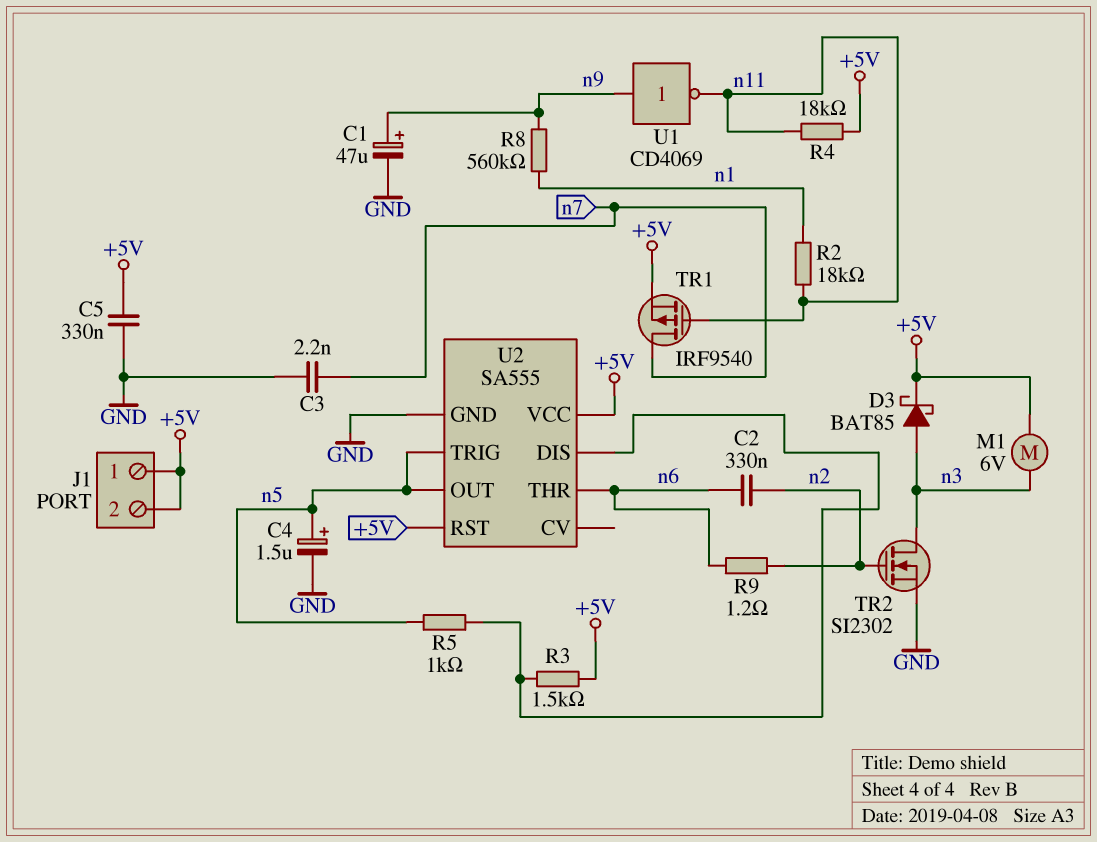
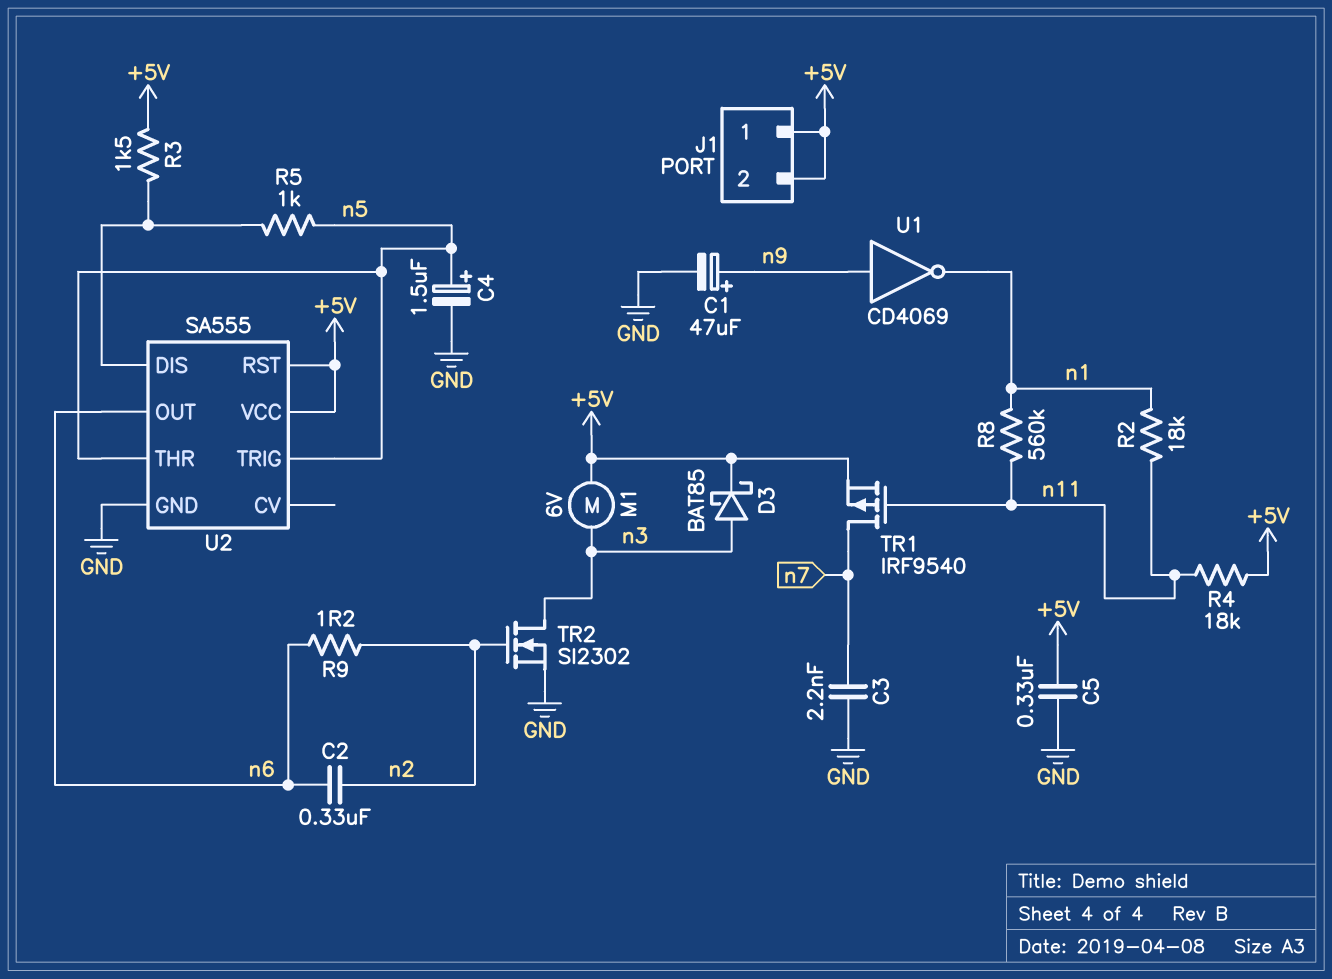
R8: 560k (n1, n9) -> 560k (n1, n11)
U1: NOT CD4069 (in n9, out n11) -> NOT CD4069 (in n9, out n1)
U2 pin OUT: n5 -> n6
U2 pin THR: n6 -> n5

